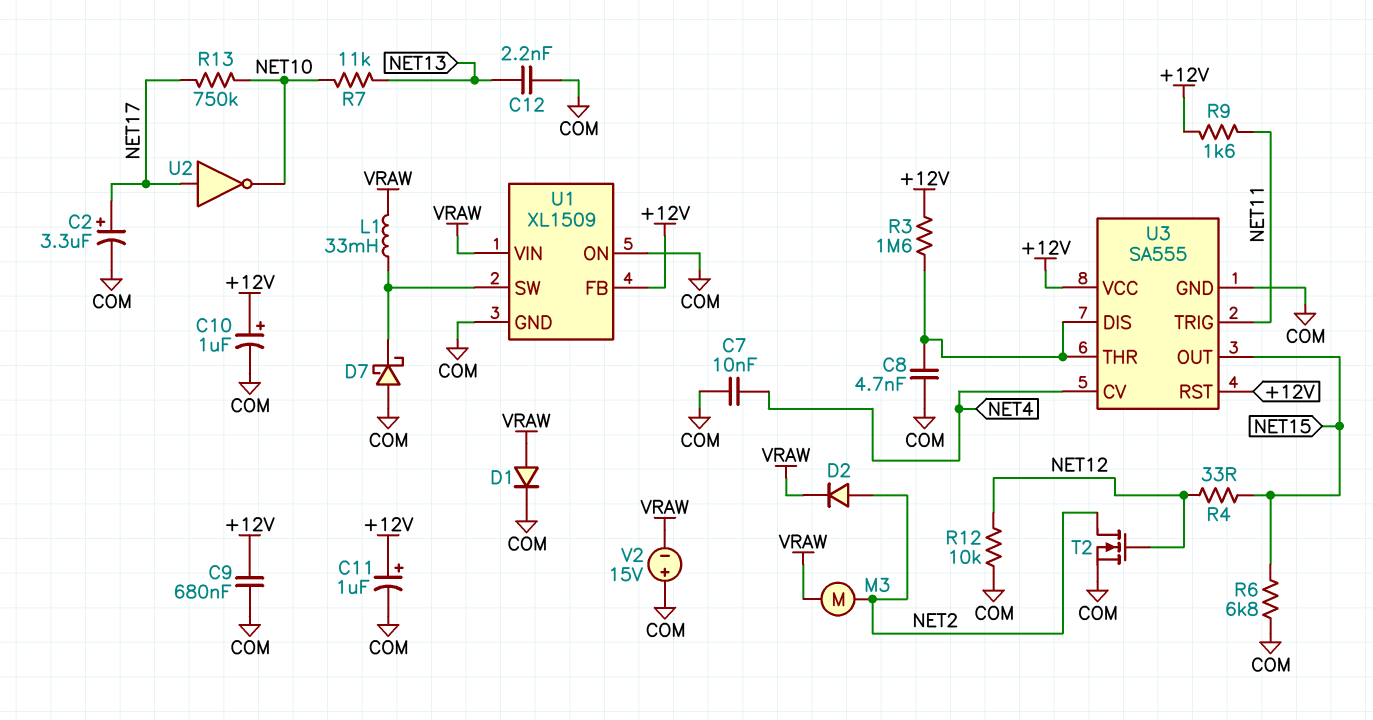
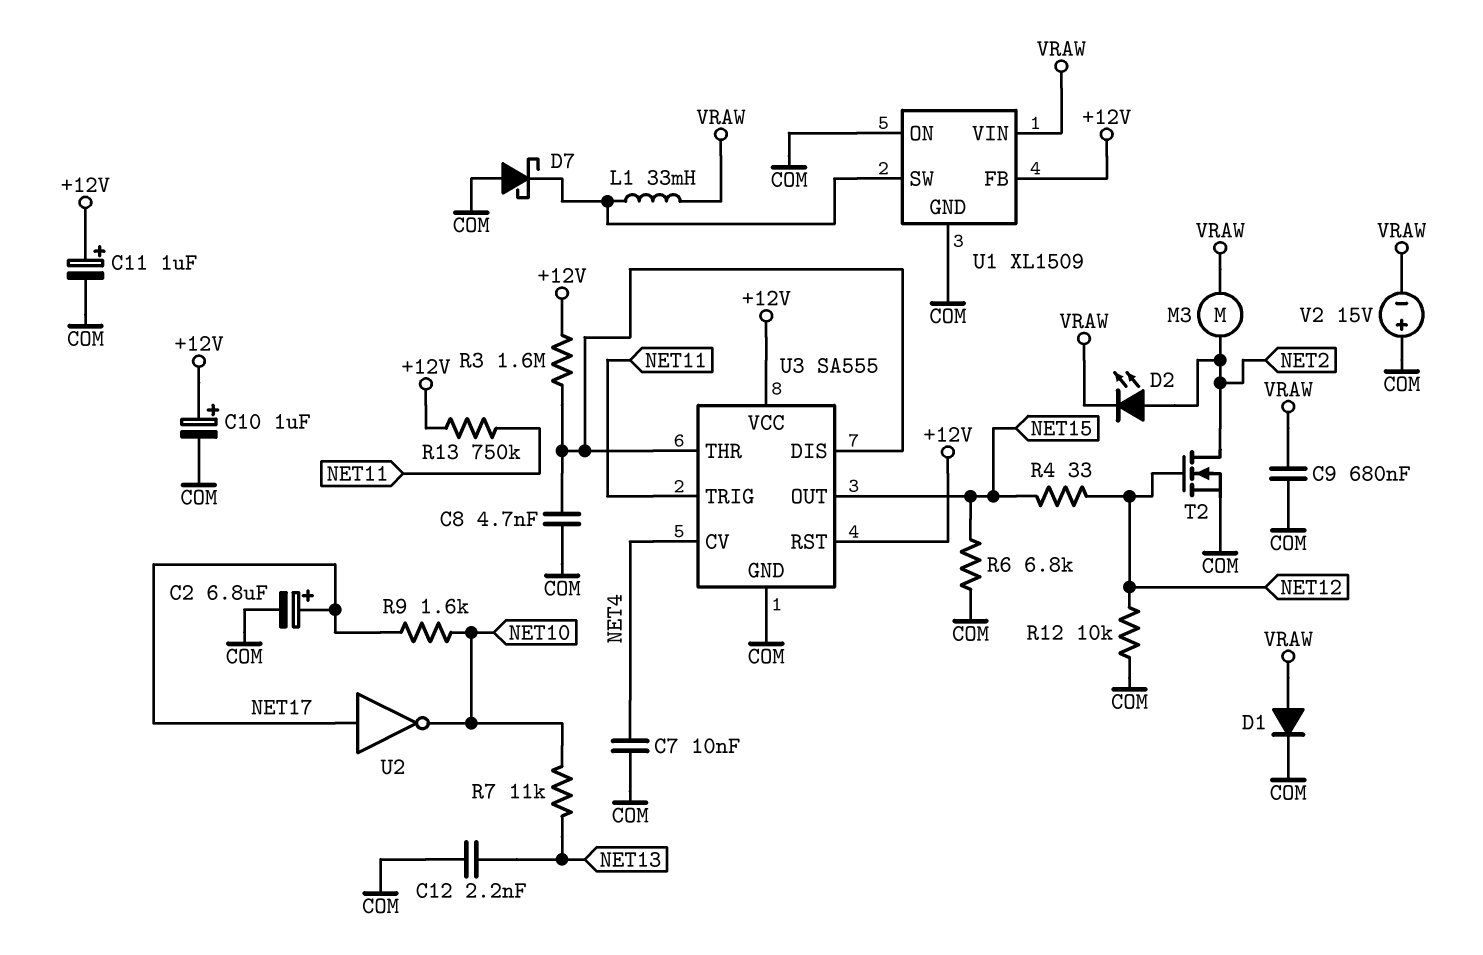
C2: 3.3uF (plus NET17, minus COM) -> 6.8uF (plus NET17, minus COM)
C9: 680nF (+12V, COM) -> 680nF (COM, VRAW)
D2: diode (A NET2, K VRAW) -> LED (A NET2, K VRAW)
R9: 1.6k (+12V, NET11) -> 1.6k (NET10, NET17)
R13: 750k (NET10, NET17) -> 750k (+12V, NET11)

